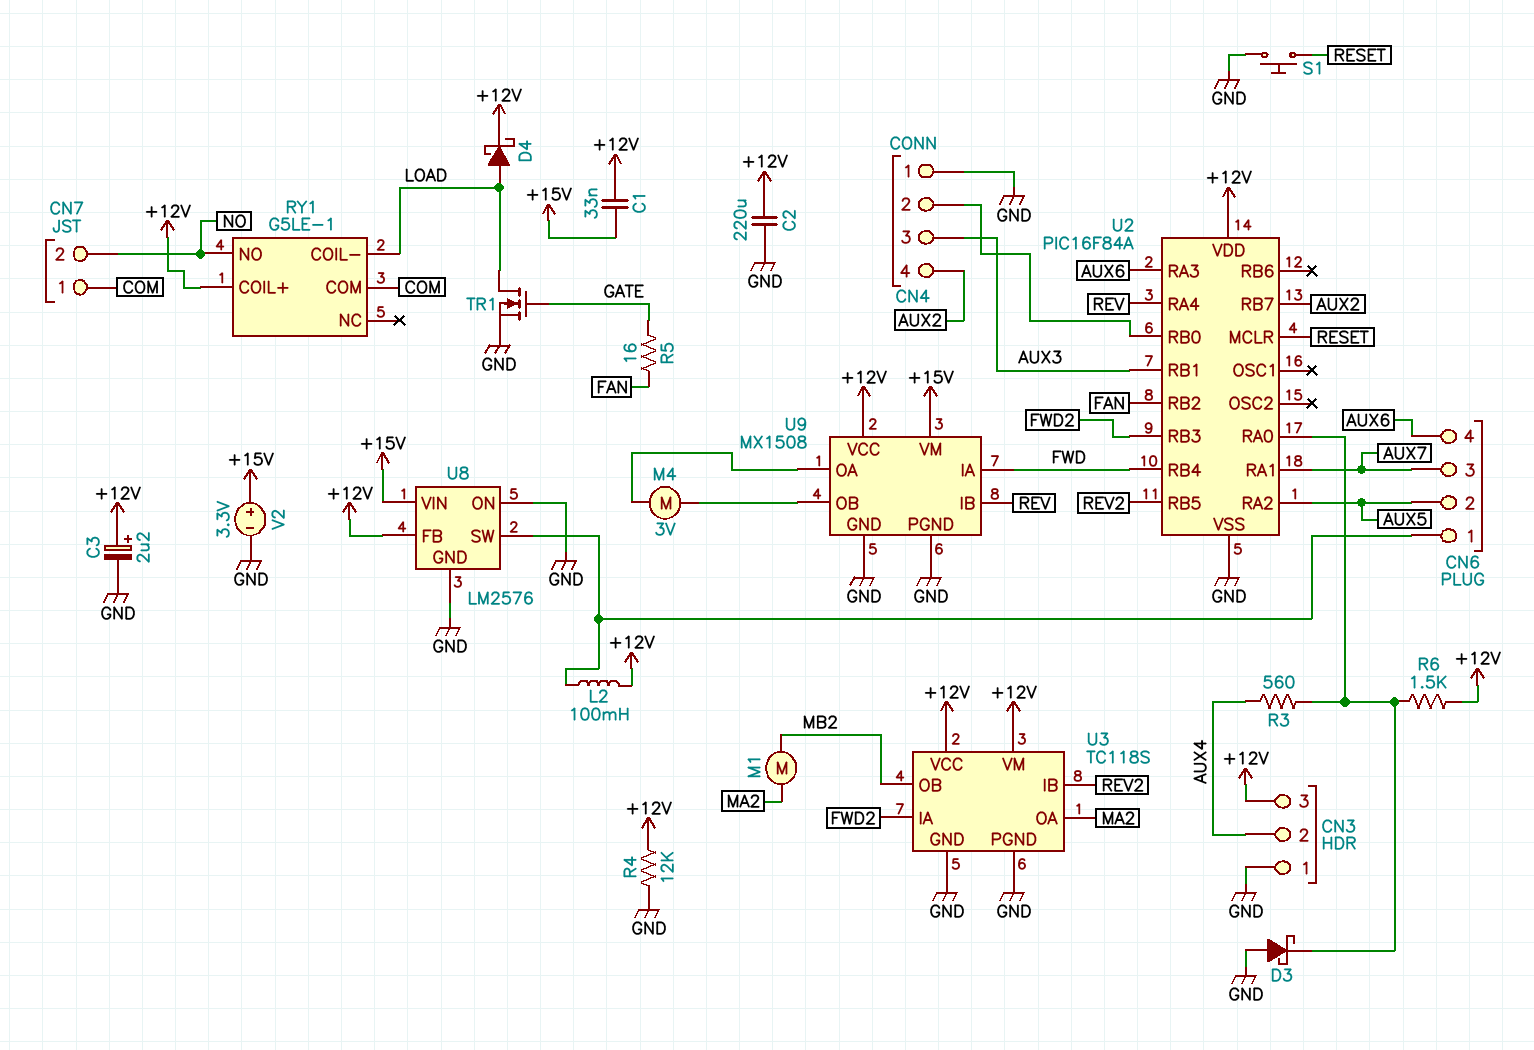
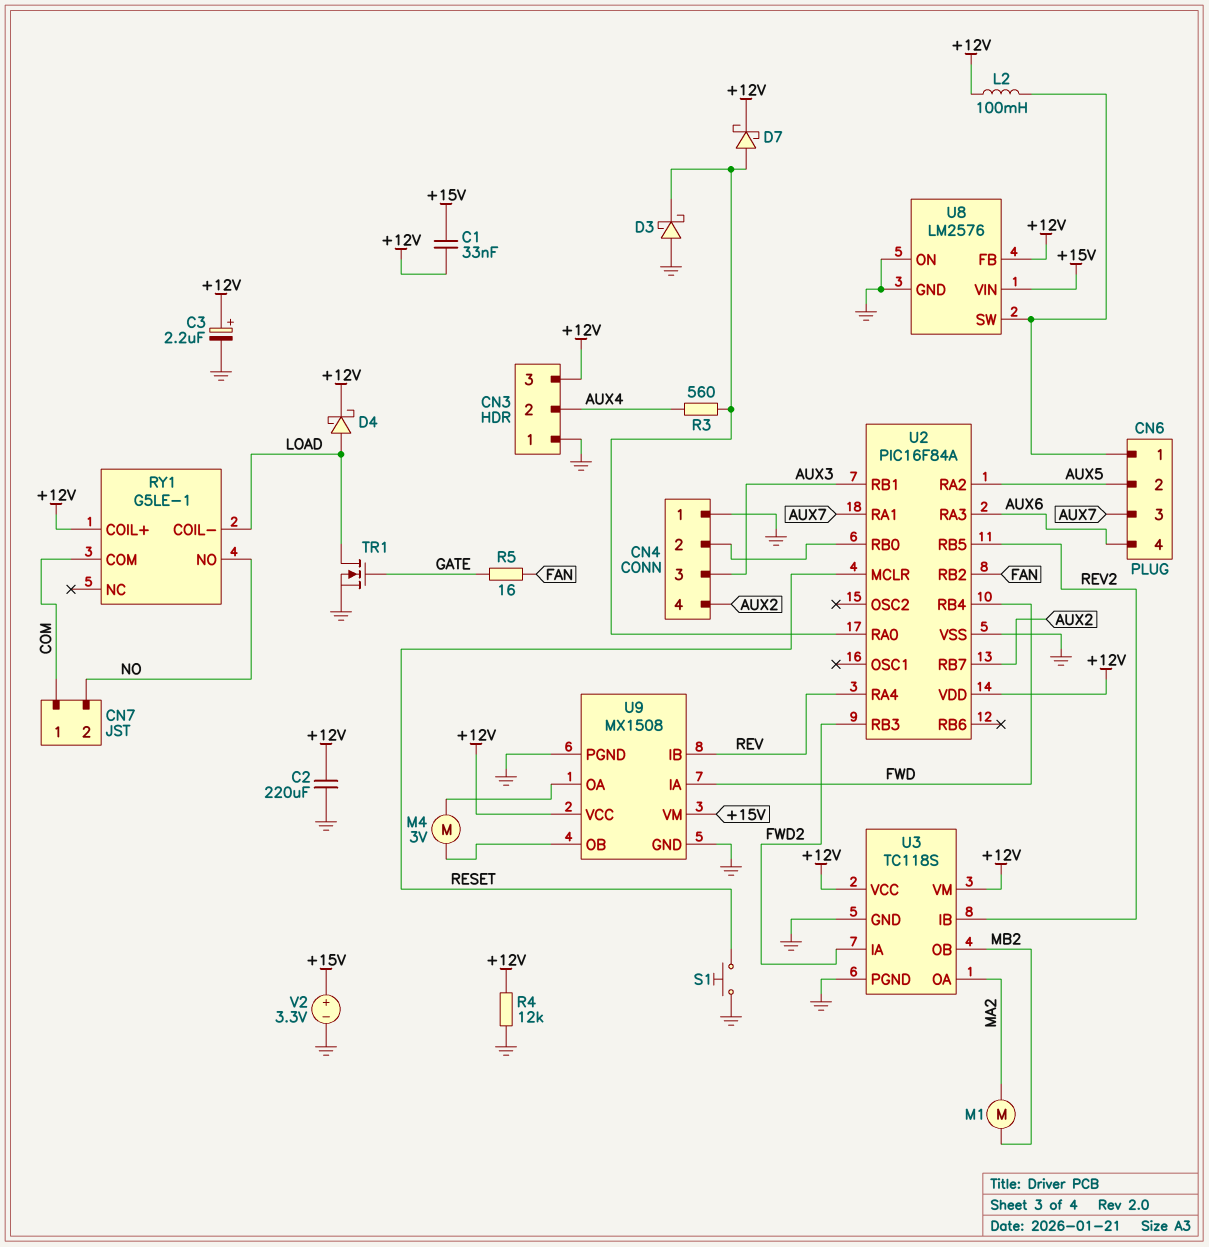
D7: none -> schottky (A U2/RA0, K +12V)
R6: 1.5k (+12V, U2/RA0) -> none

